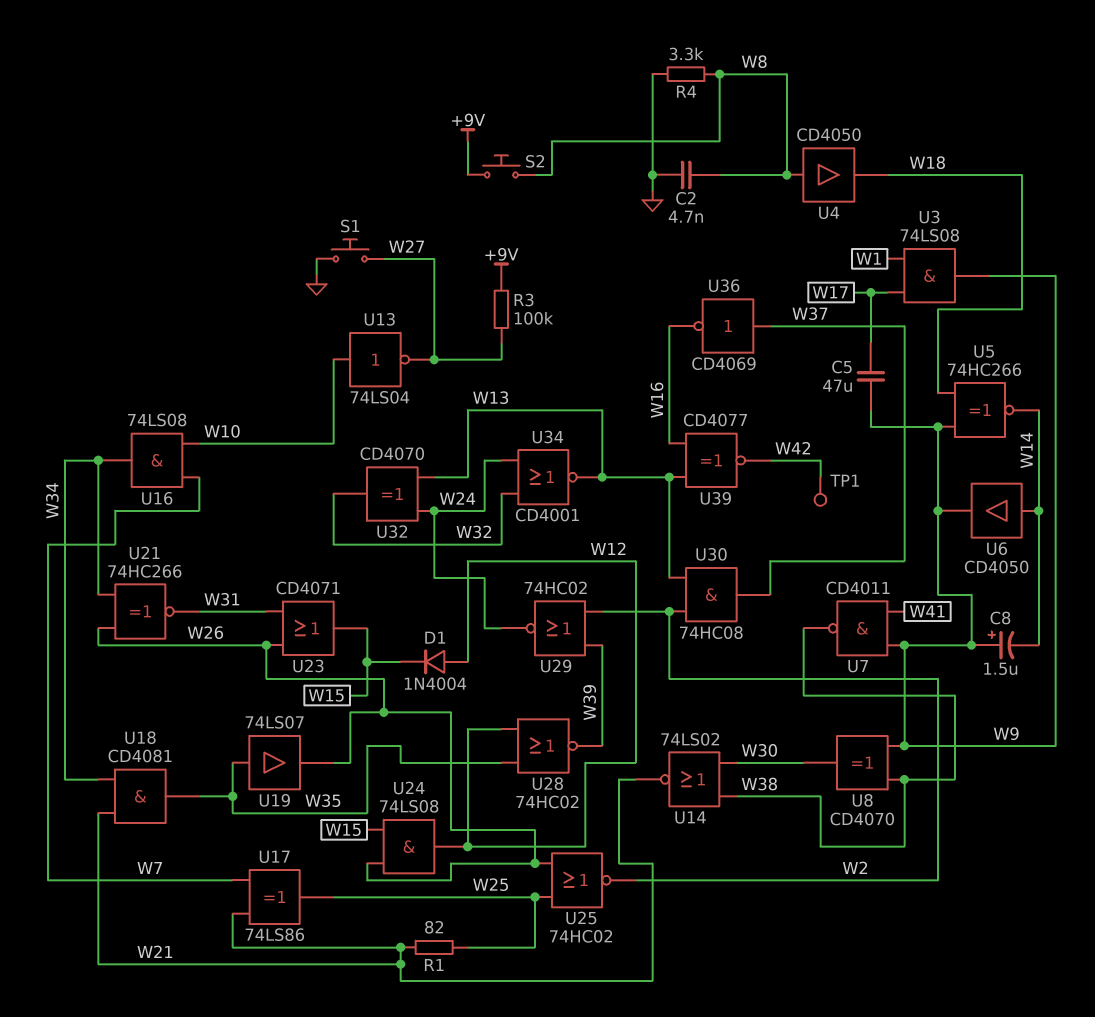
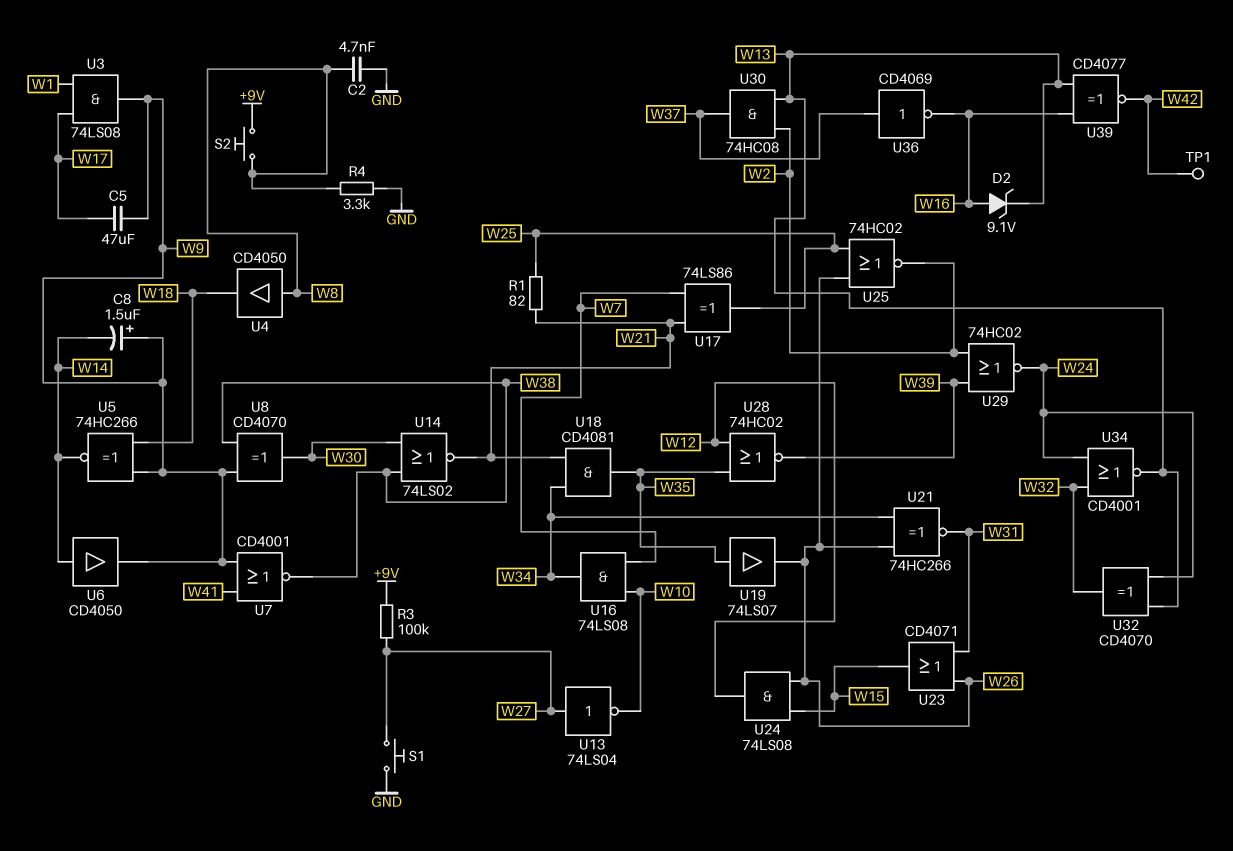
D1: diode 1N4004 (A W12, K W15) -> none
D2: none -> zener 9.1V (A W16, K W13)
U7: NAND CD4011 (in W9, in W41, out W38) -> NOR CD4001 (in W9, in W41, out W38)
U13: NOT 74LS04 (in W10, out W27) -> NOT 74LS04 (in W27, out W10)

